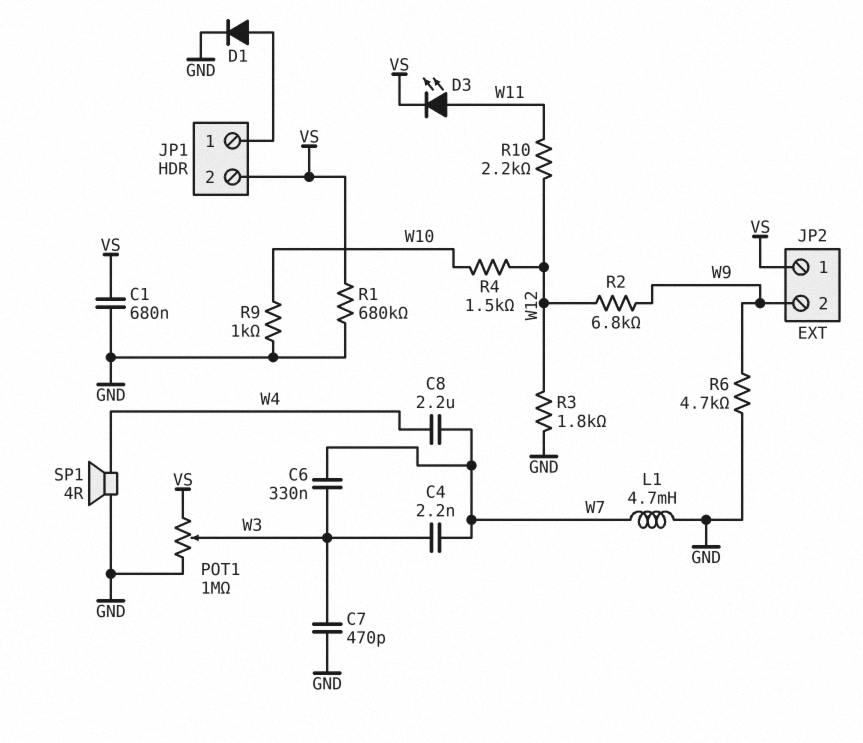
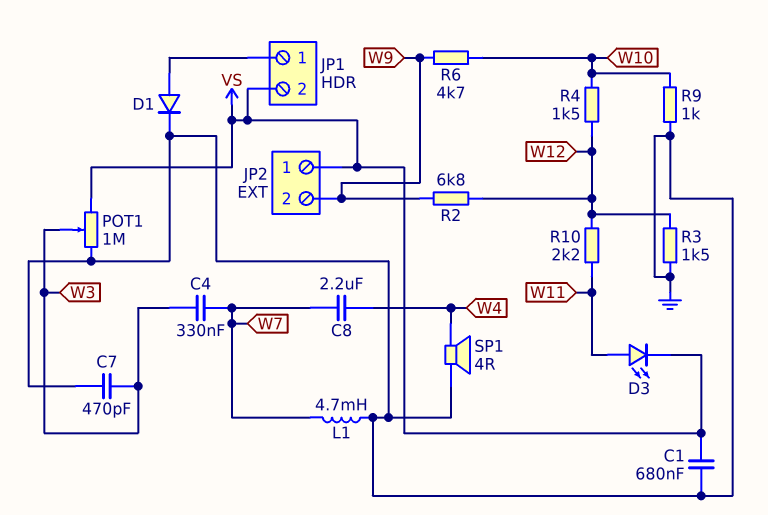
C4: 2.2nF (W3, W7) -> 330nF (W3, W7)
C6: 330nF (W3, W7) -> none
R1: 680k (GND, VS) -> none
R3: 1.8k (GND, W12) -> 1.5k (GND, W12)
R6: 4.7k (GND, W9) -> 4.7k (W9, W10)

